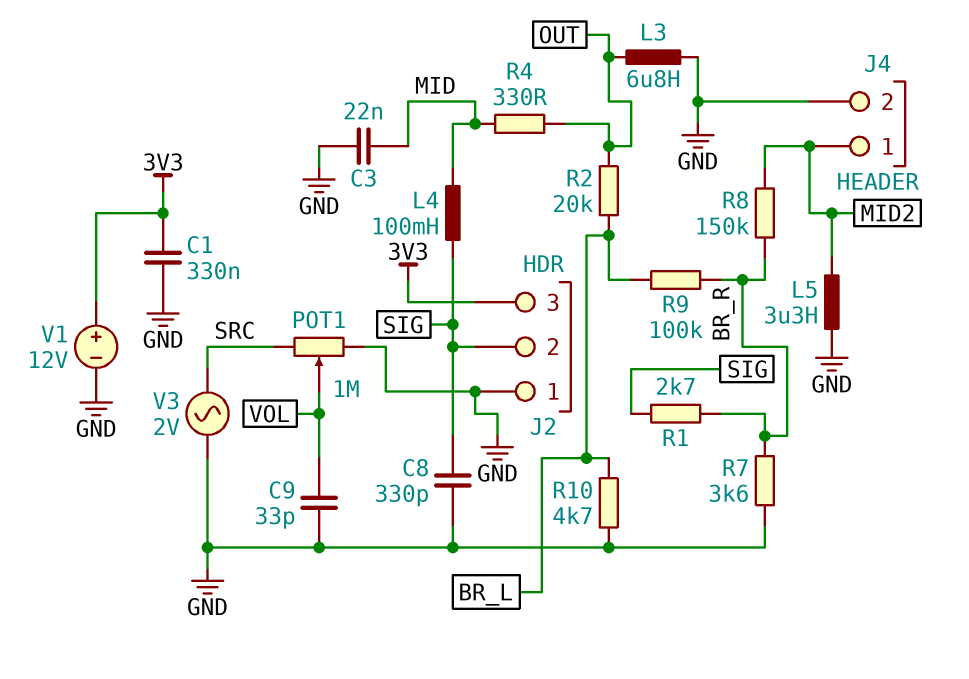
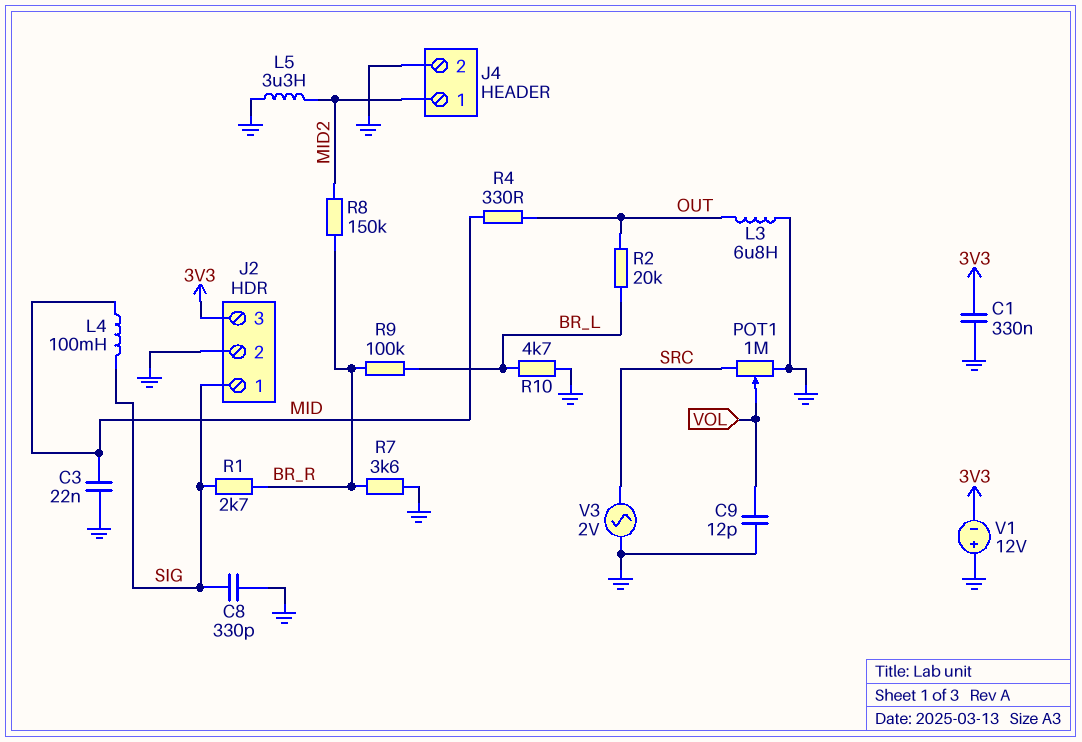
C9: 33pF (GND, VOL) -> 12pF (GND, VOL)
J2 pin 1: GND -> SIG
J2 pin 2: SIG -> GND
V1: 12V (plus 3V3, minus GND) -> 12V (plus GND, minus 3V3)

